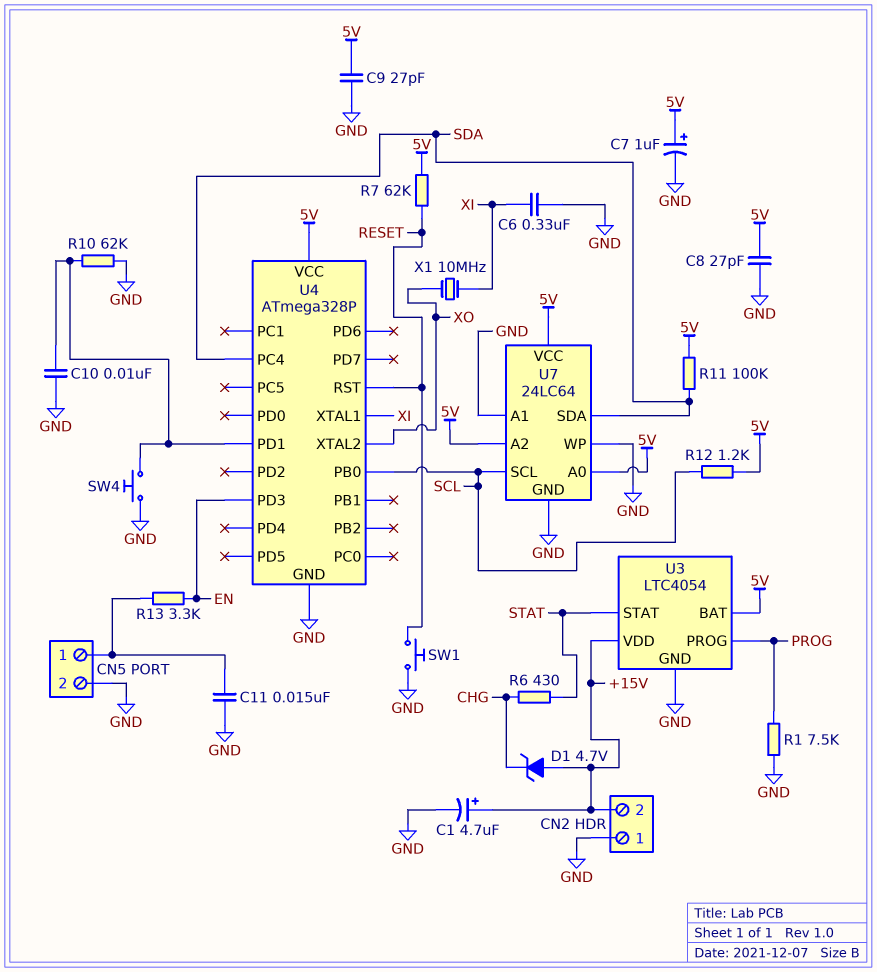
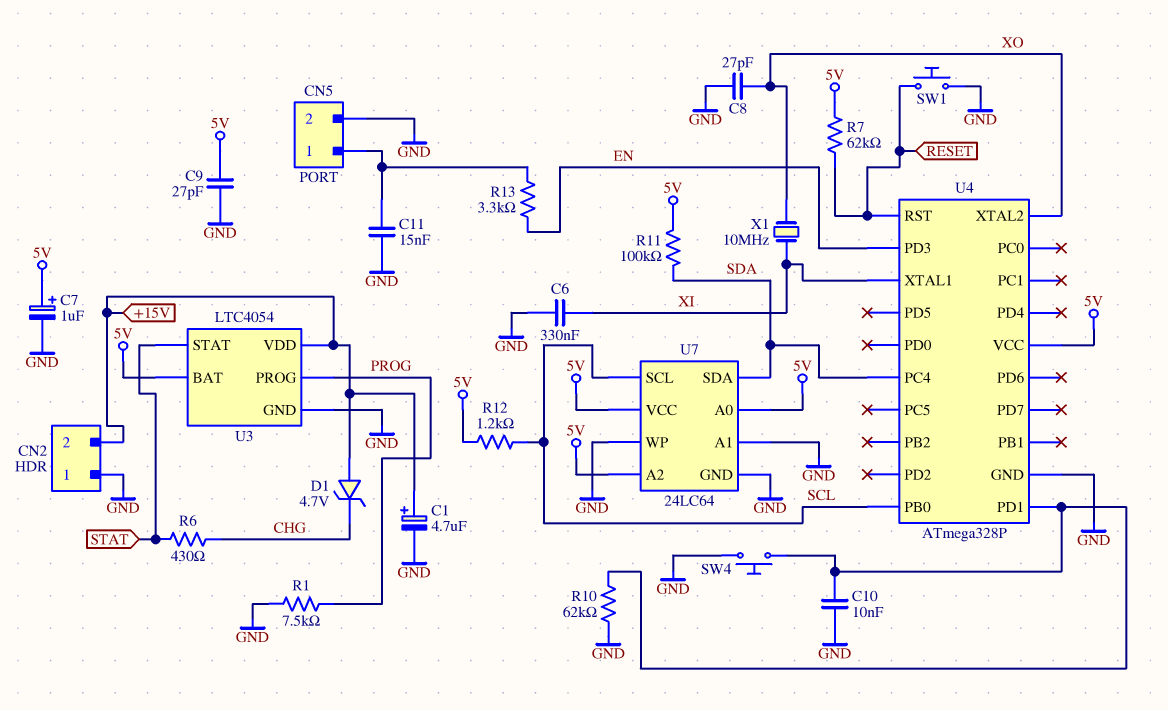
C8: 27pF (5V, GND) -> 27pF (GND, XO)

